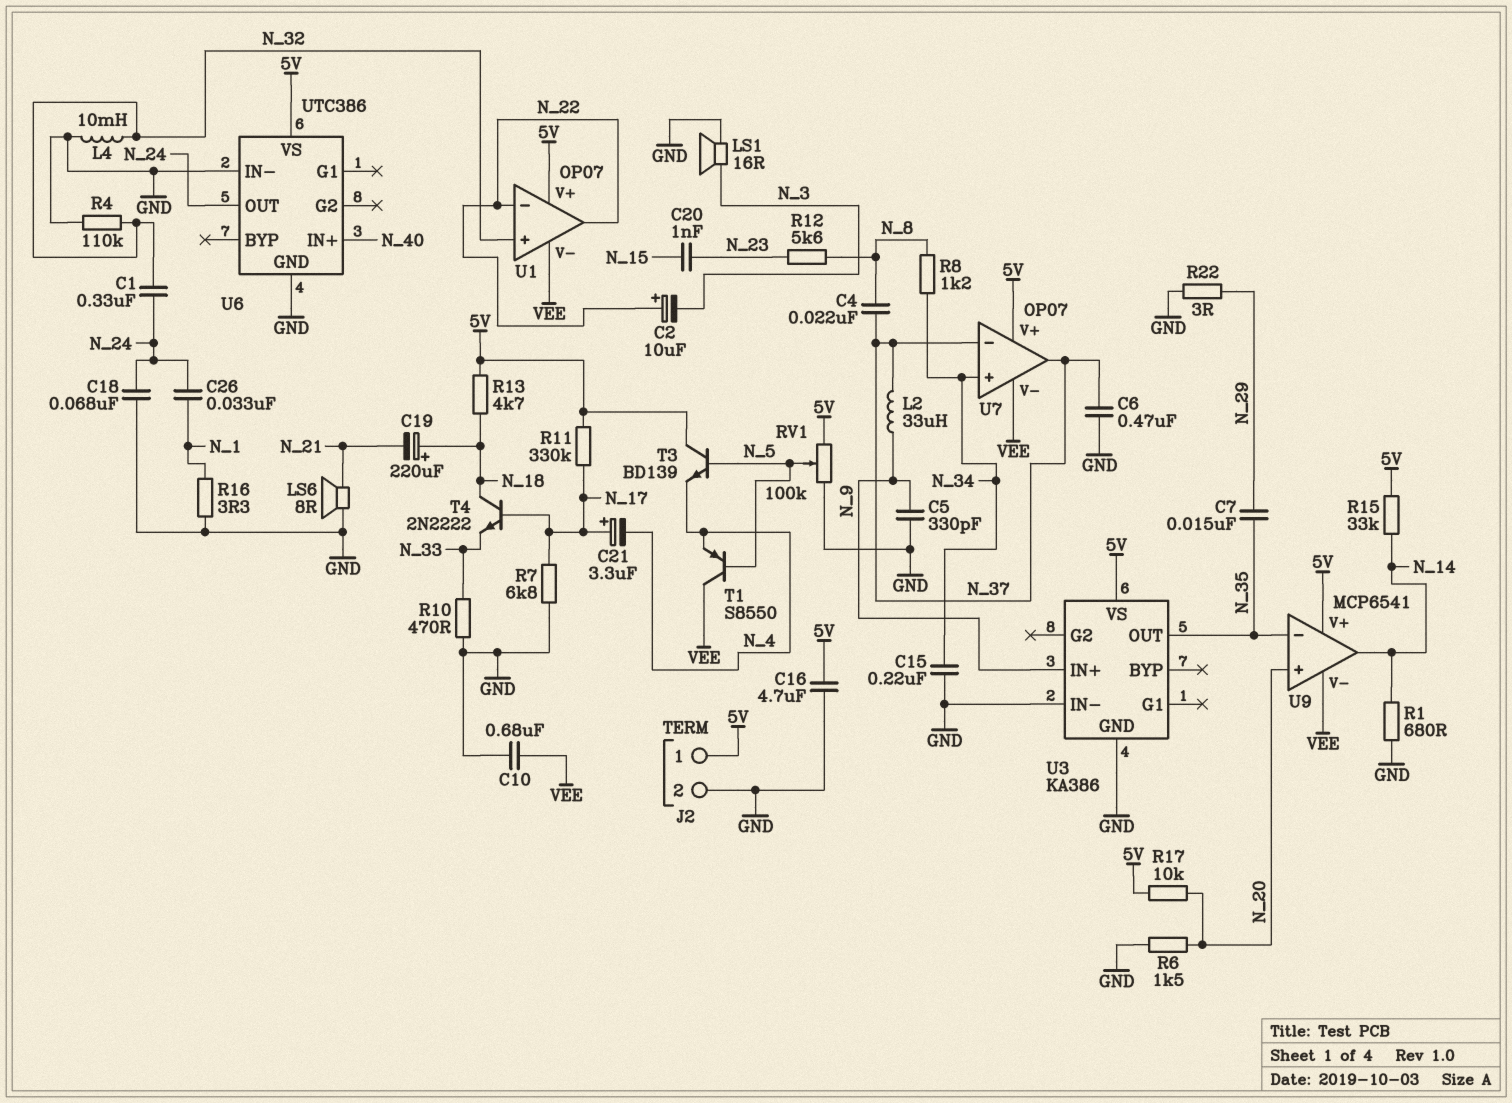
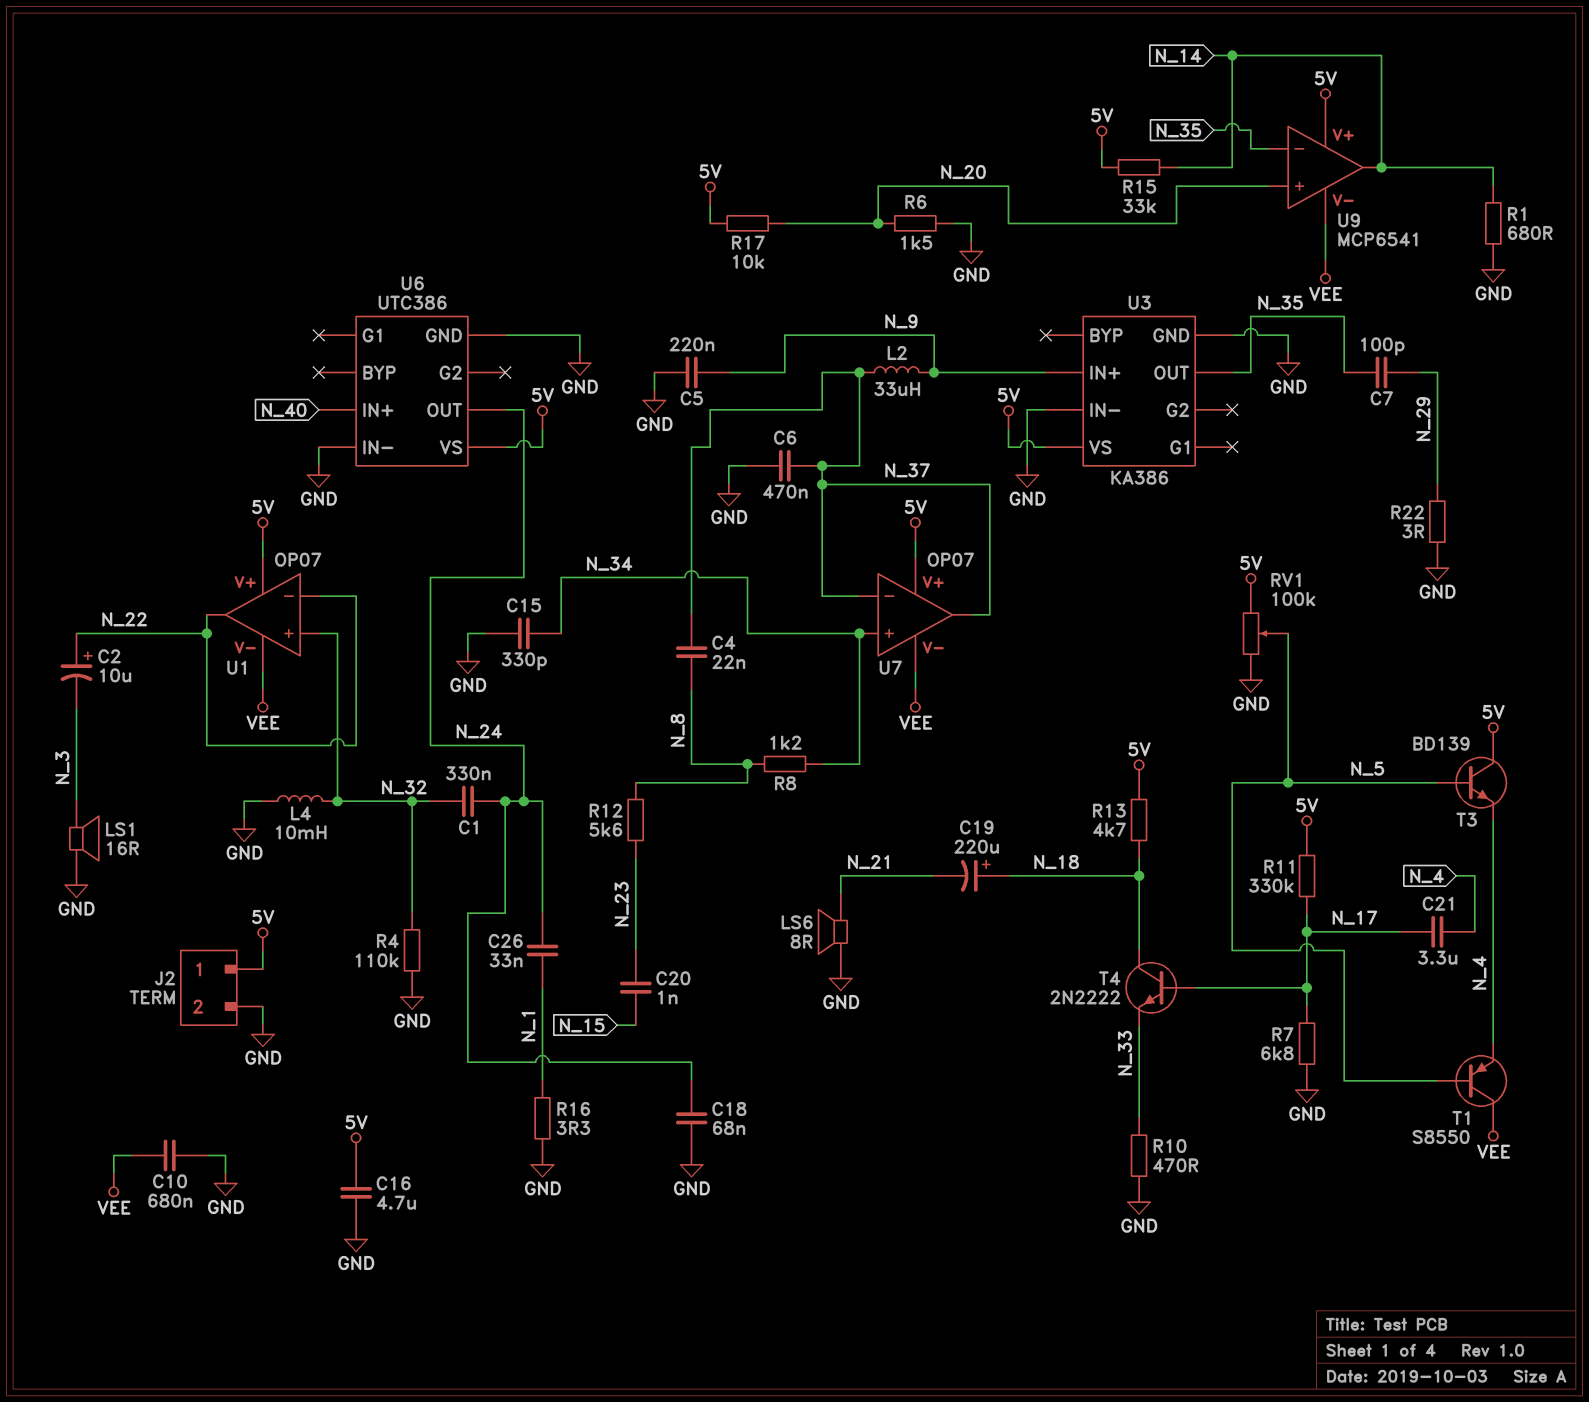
C5: 330pF (GND, N_9) -> 220nF (GND, N_9)
C7: 15nF (N_29, N_35) -> 100pF (N_29, N_35)
C15: 220nF (GND, N_34) -> 330pF (GND, N_34)
C21: 3.3uF (plus N_17, minus N_4) -> 3.3uF (N_4, N_17)

